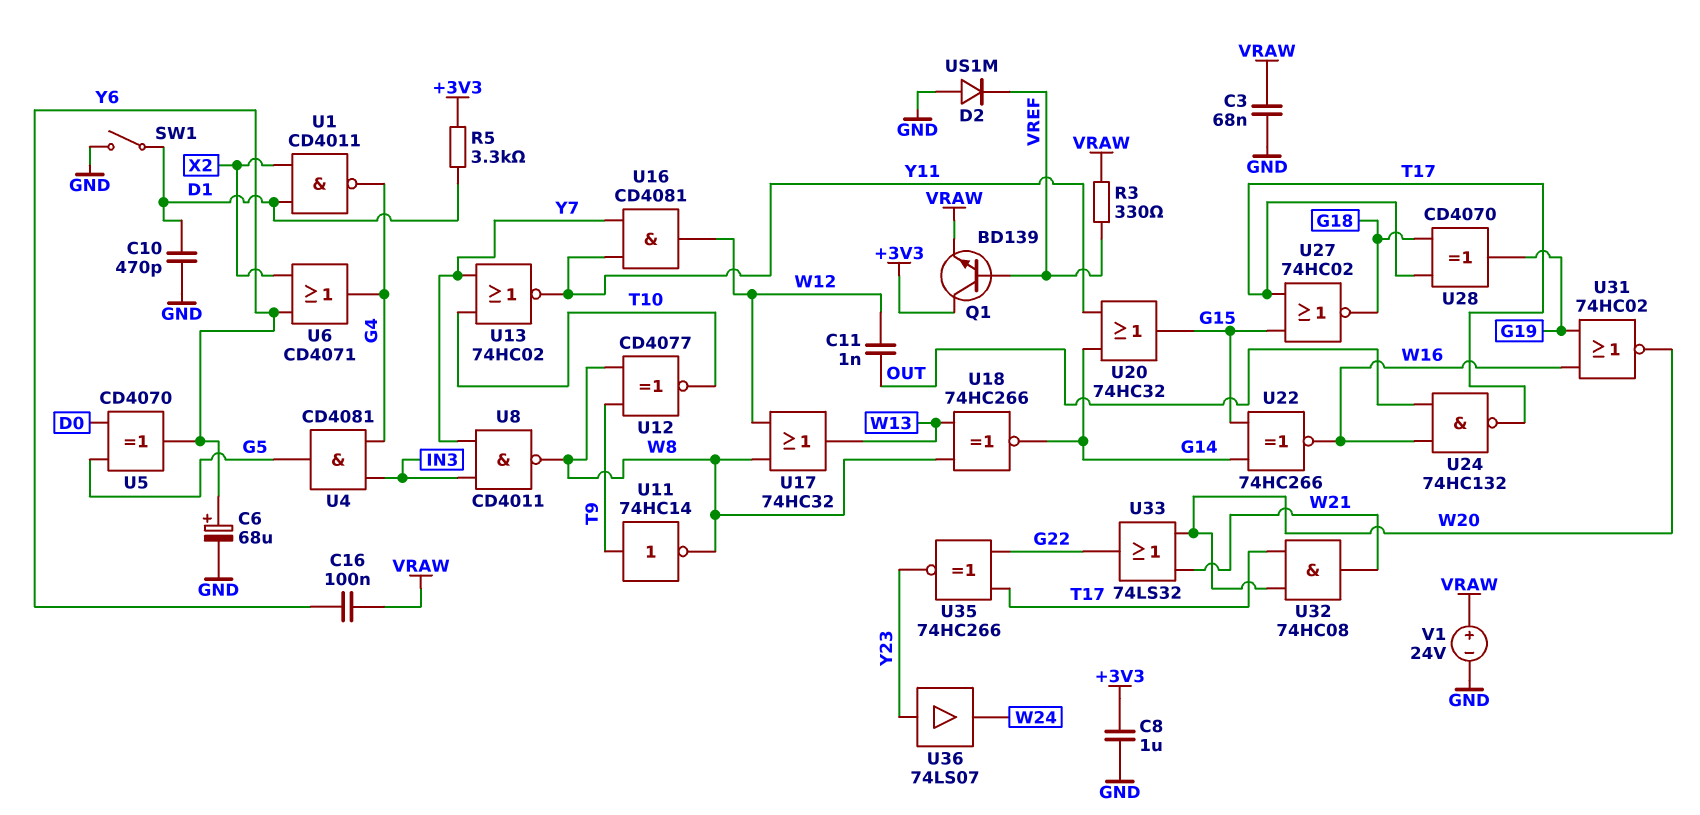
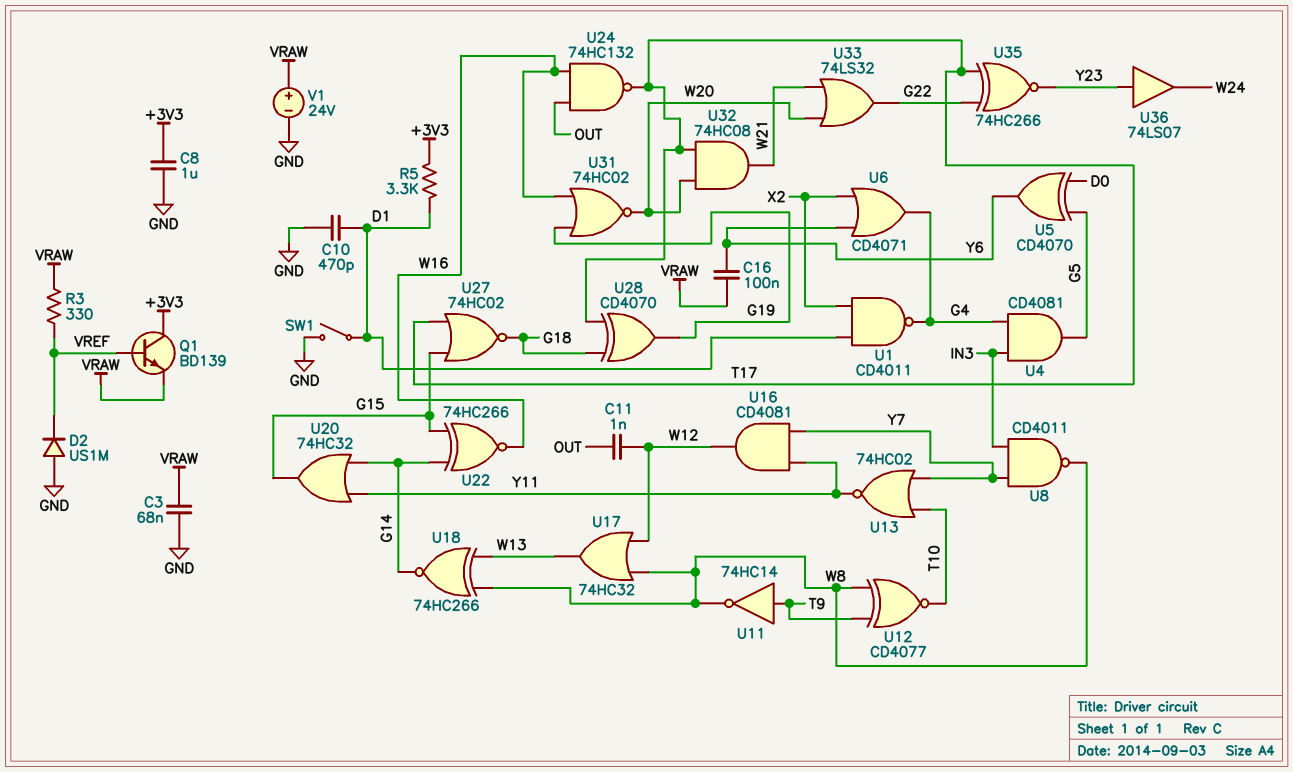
C6: 68uF (plus Y6, minus GND) -> none

